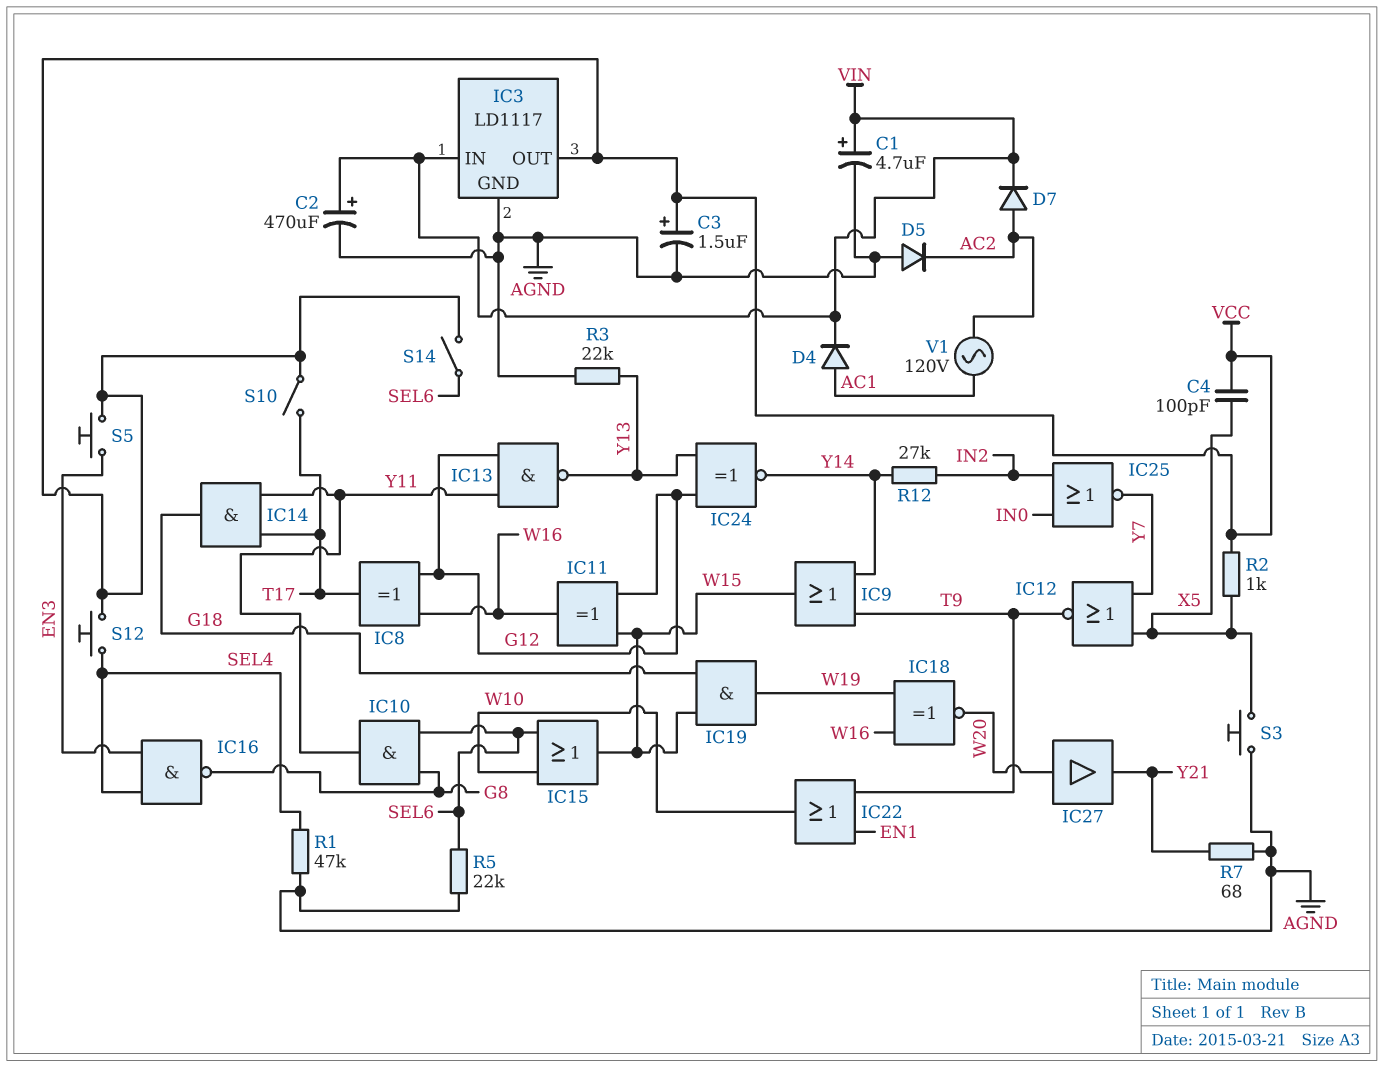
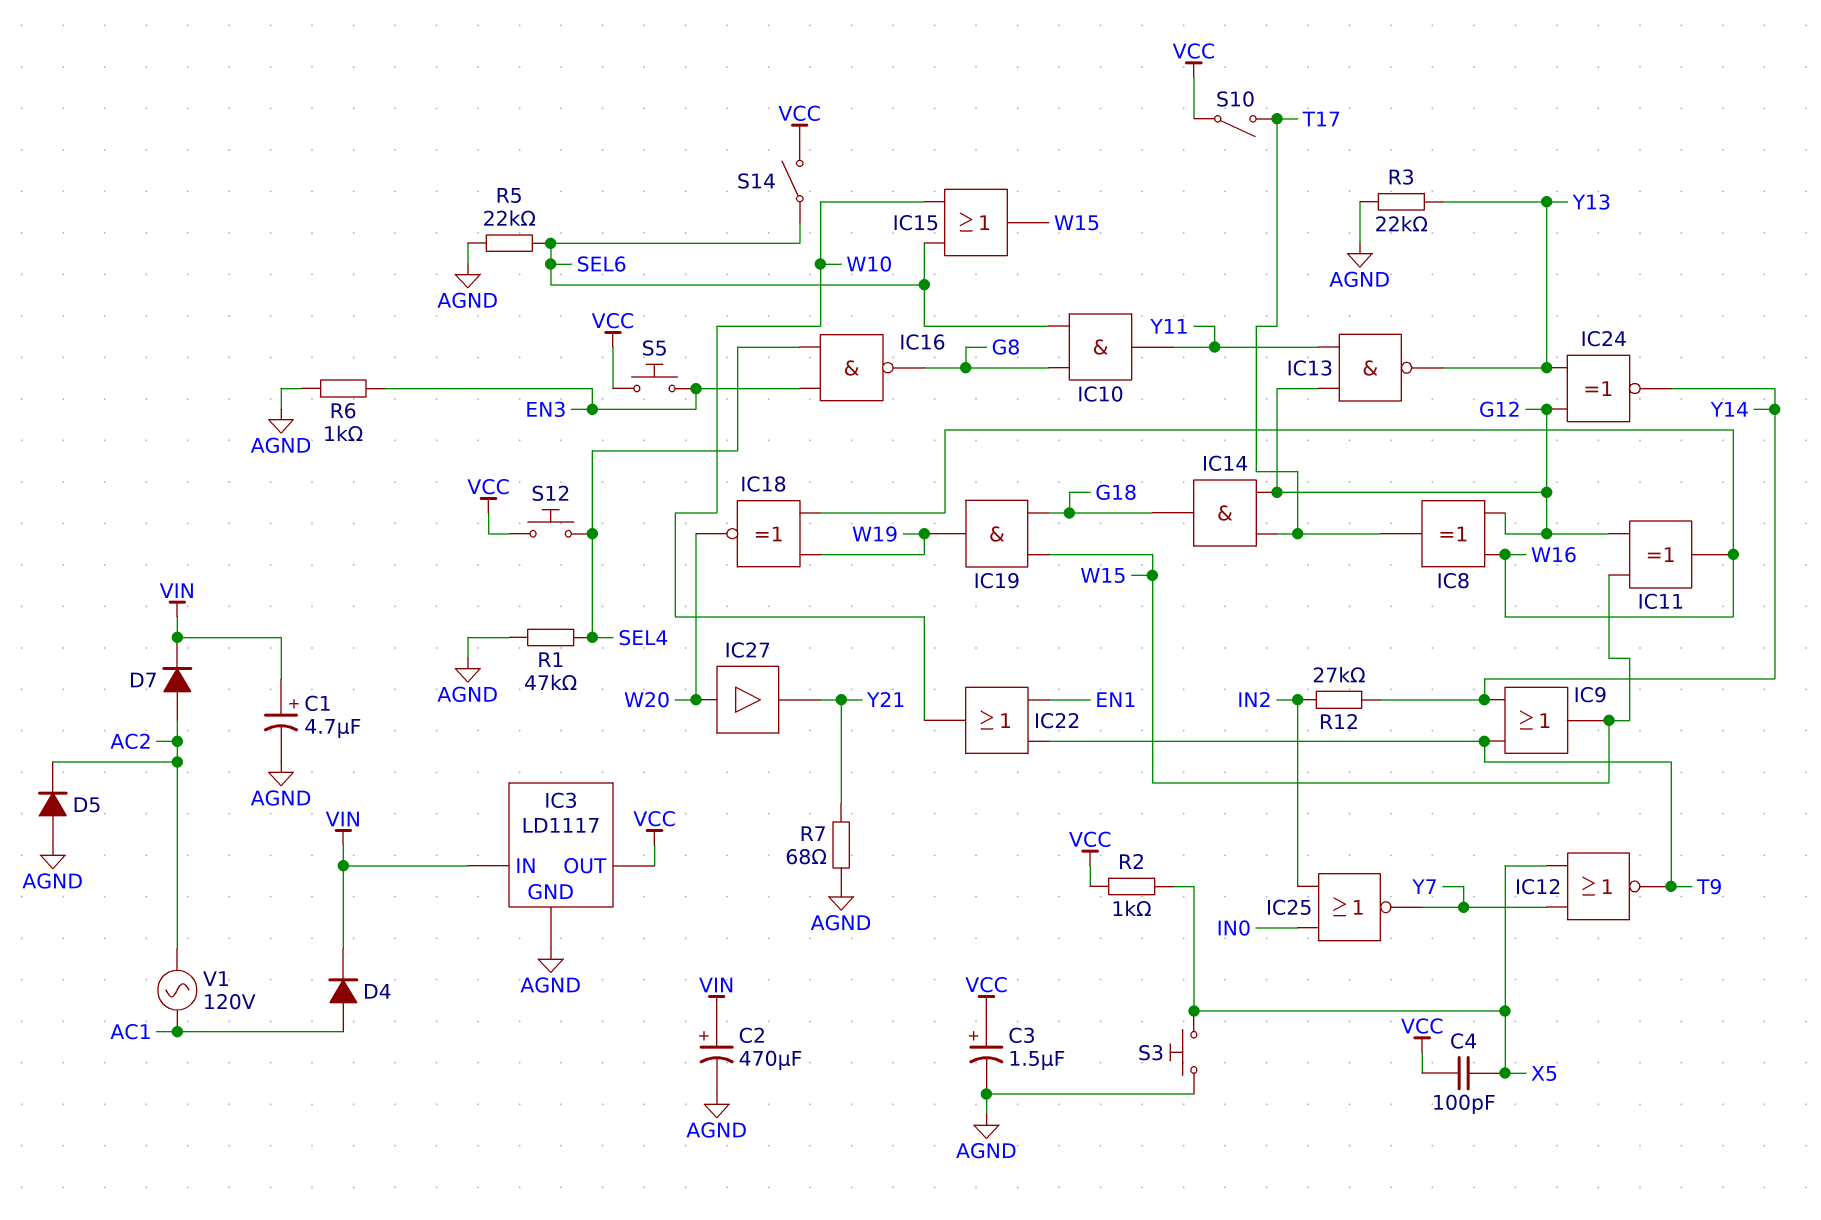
IC14: AND (in T17, in Y11, out G18) -> AND (in G12, in T17, out G18)
R6: none -> 1k (AGND, EN3)

